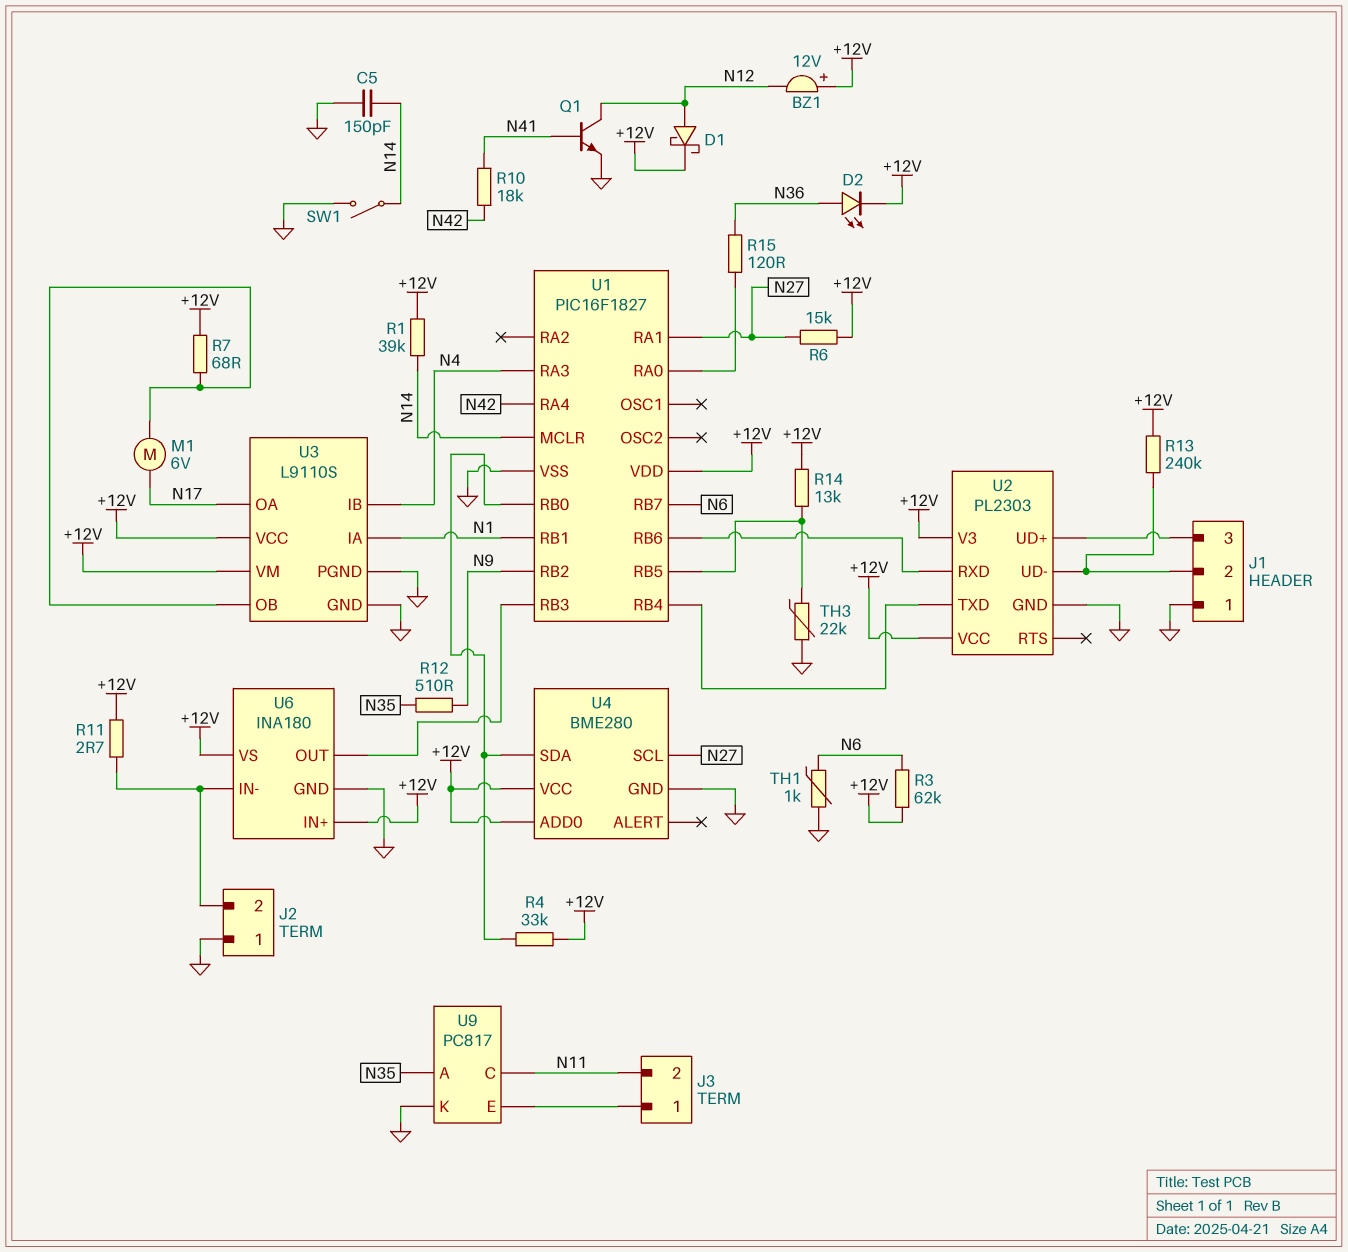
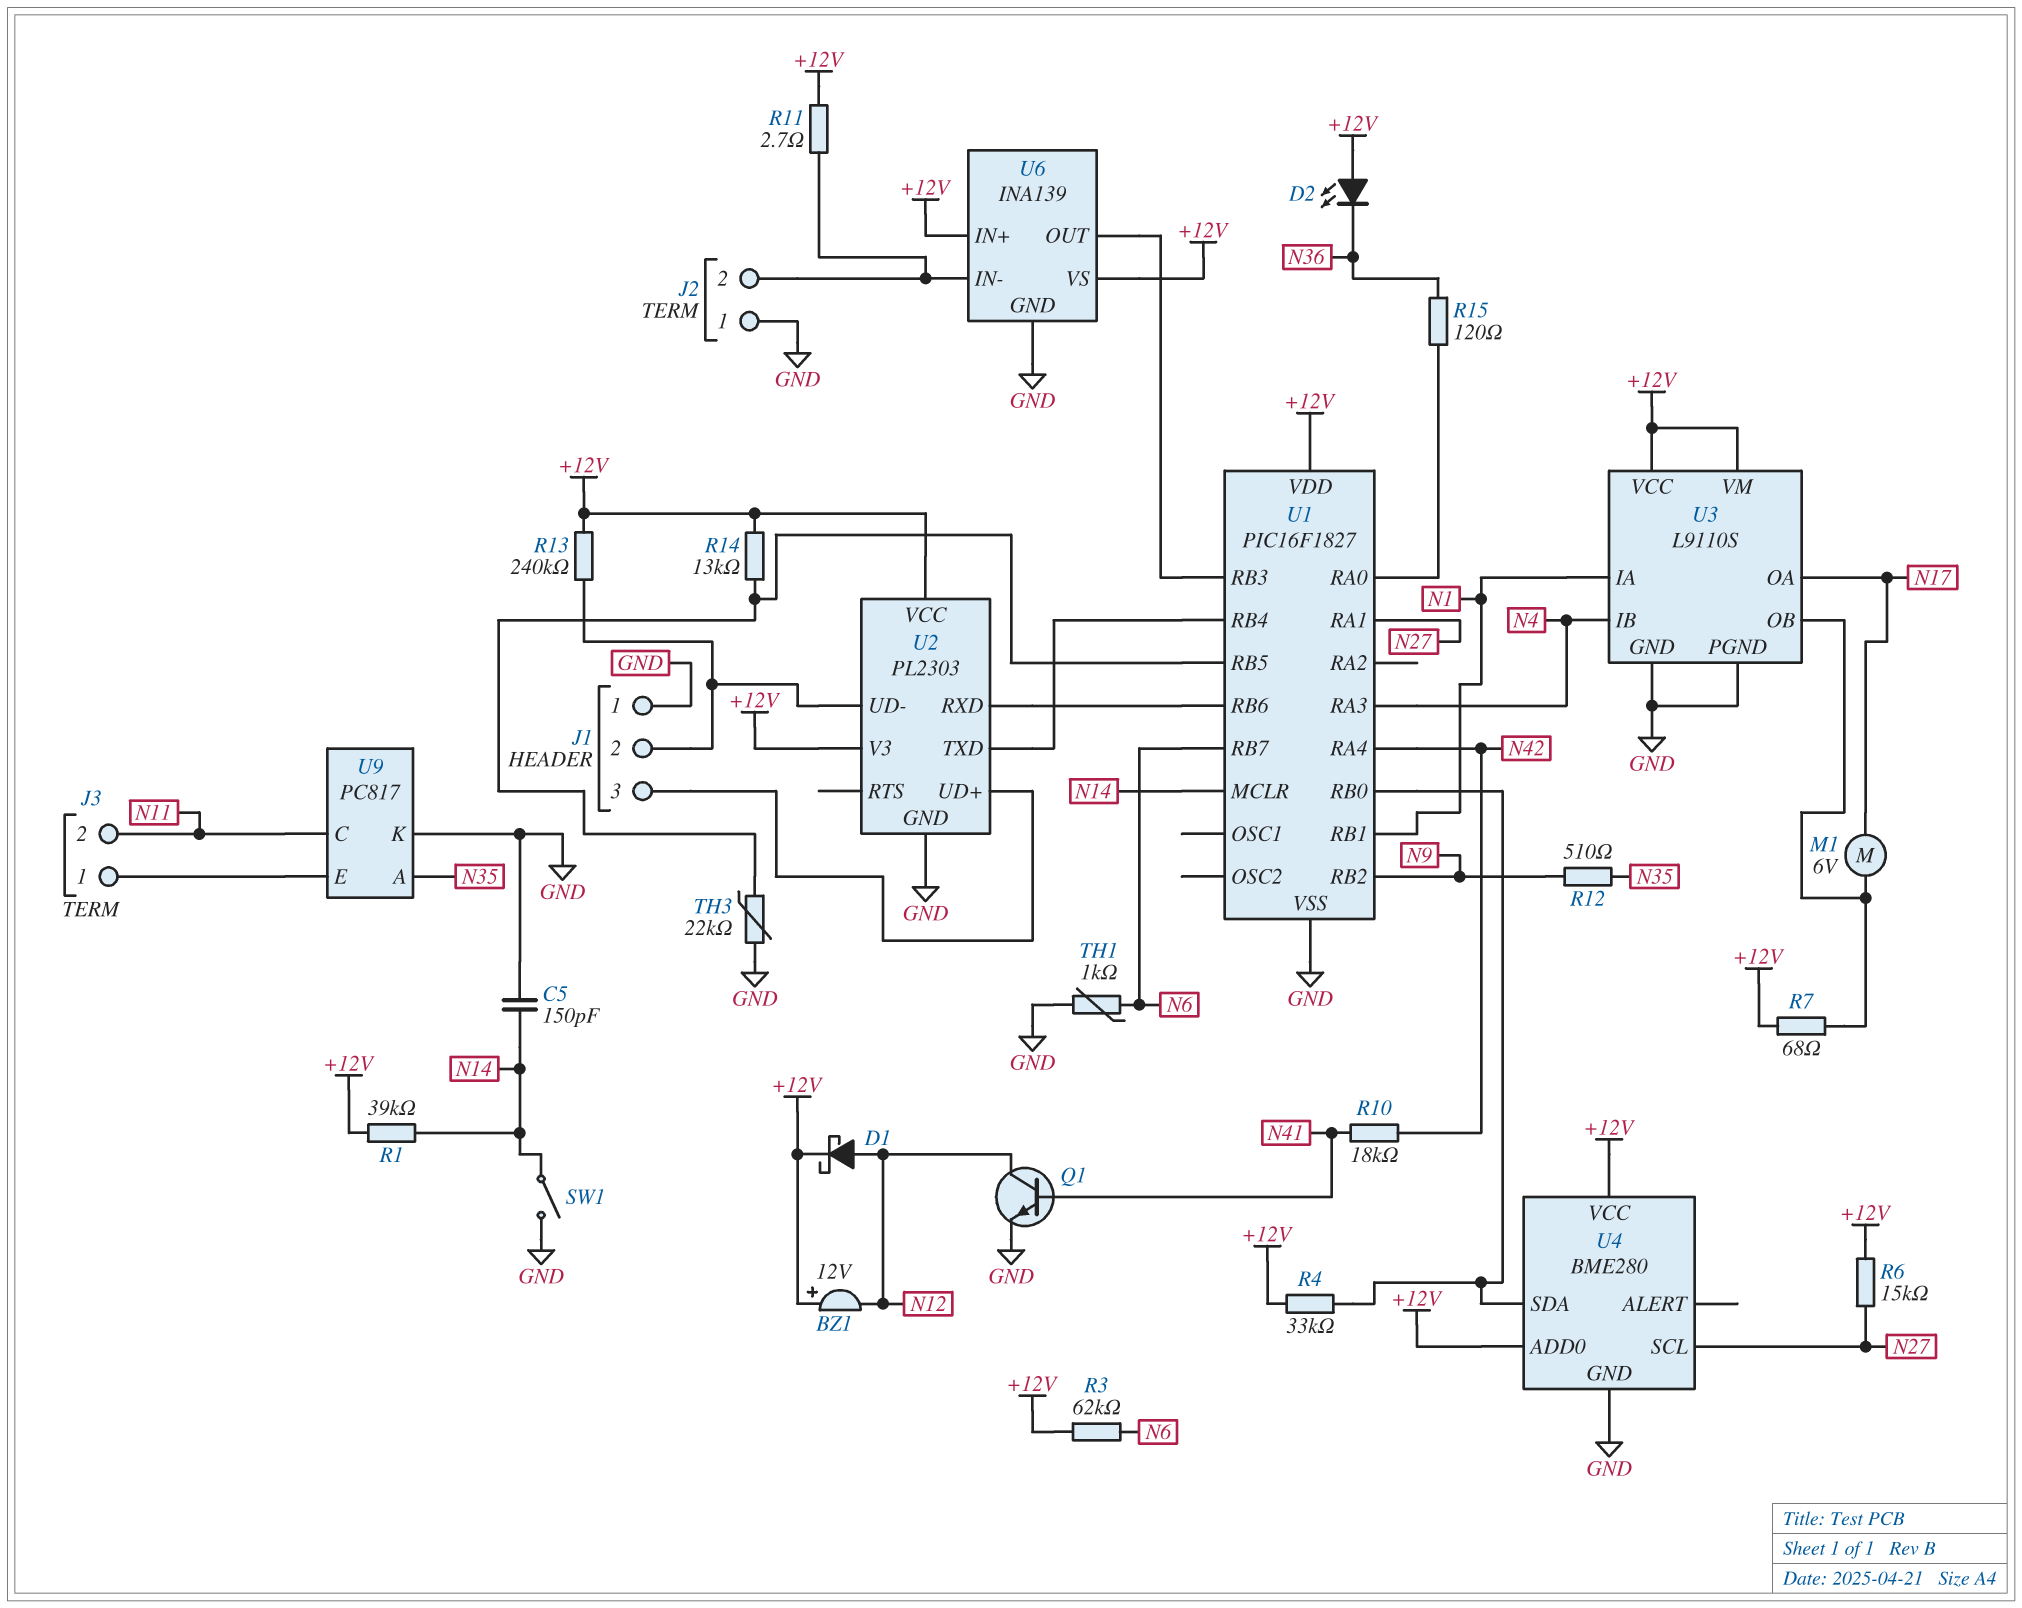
D2: LED (A N36, K +12V) -> LED (A +12V, K N36)
U6: INA180 -> INA139

